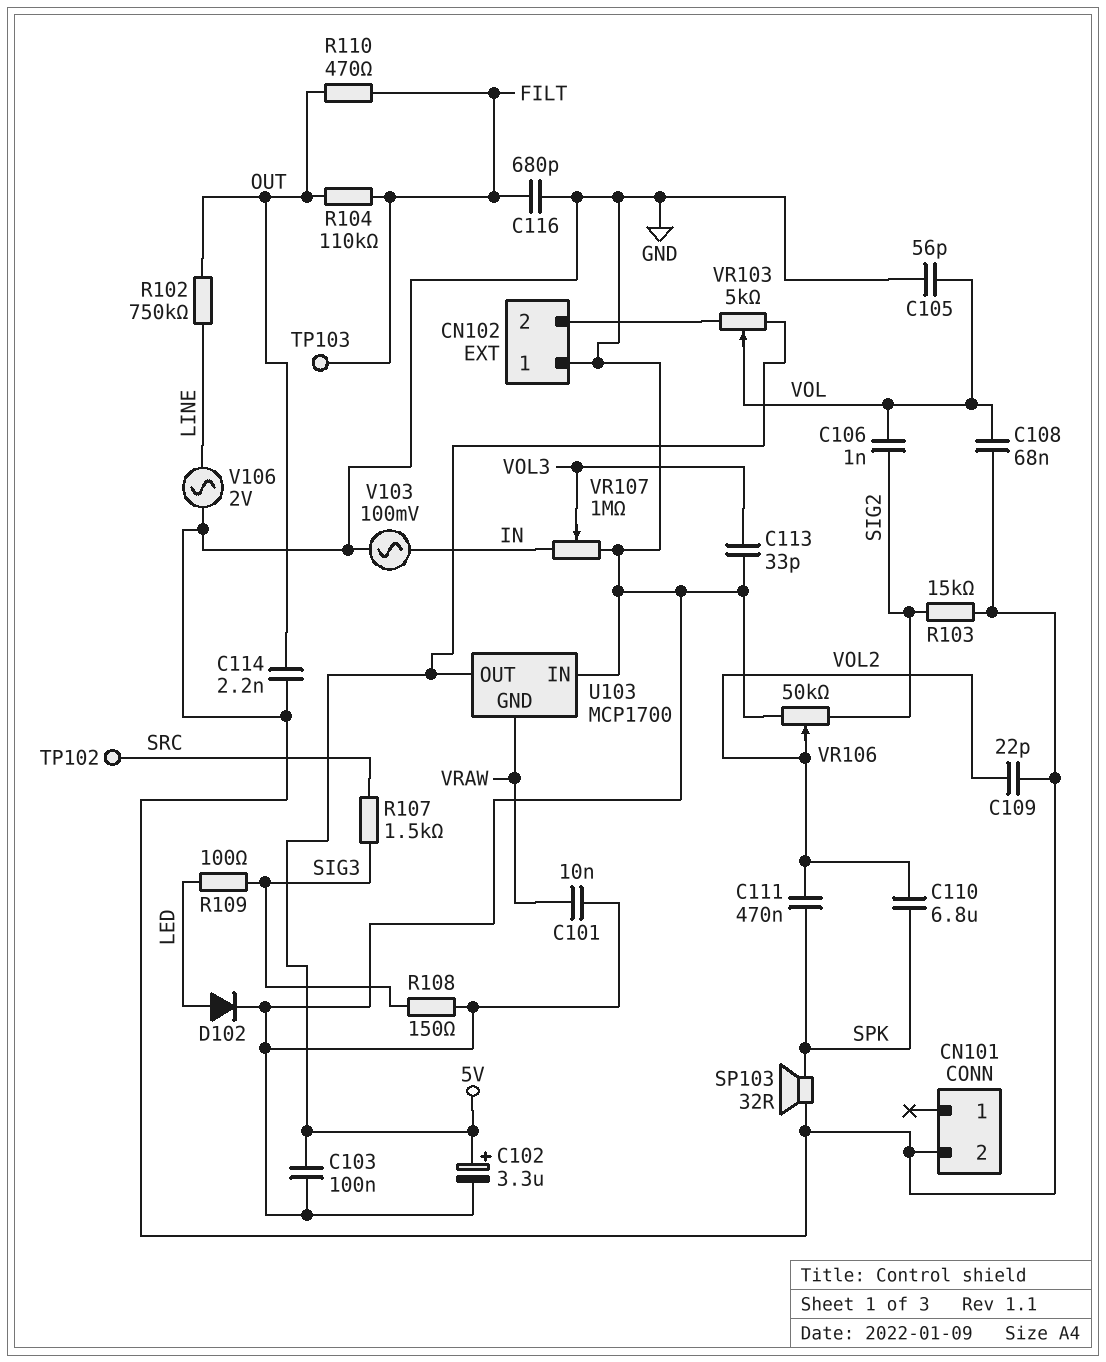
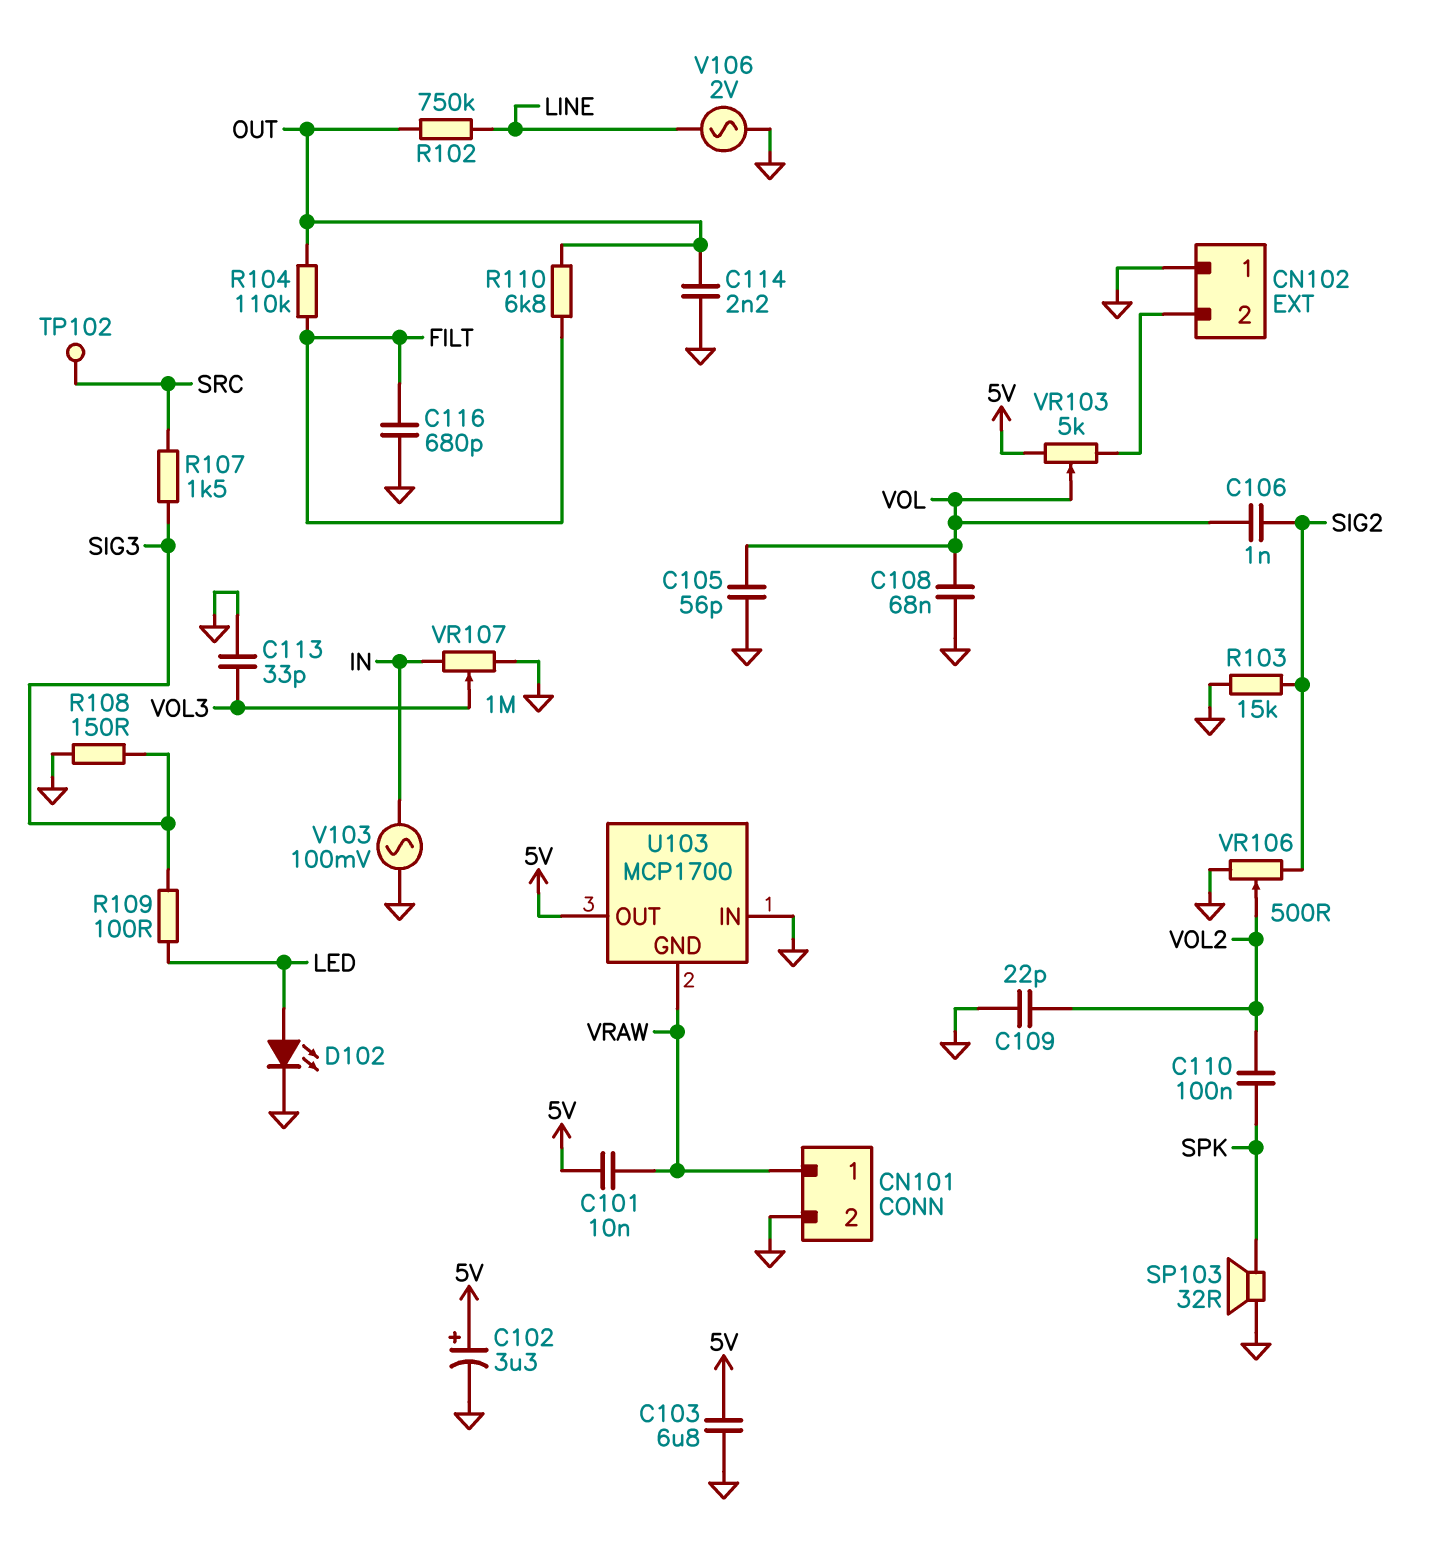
C101: 10nF (GND, VRAW) -> 10nF (5V, VRAW)
C103: 100nF (5V, GND) -> 6.8uF (5V, GND)
C110: 6.8uF (SPK, VOL2) -> 100nF (SPK, VOL2)
C111: 470nF (SPK, VOL2) -> none
CN101 pin 1: none -> VRAW
D102: diode (A LED, K GND) -> LED (A LED, K GND)
R110: 470 (FILT, OUT) -> 6.8k (FILT, OUT)
TP103: test point (FILT) -> none
VR106: 50k (GND, SIG2, wiper VOL2) -> 500 (GND, SIG2, wiper VOL2)

